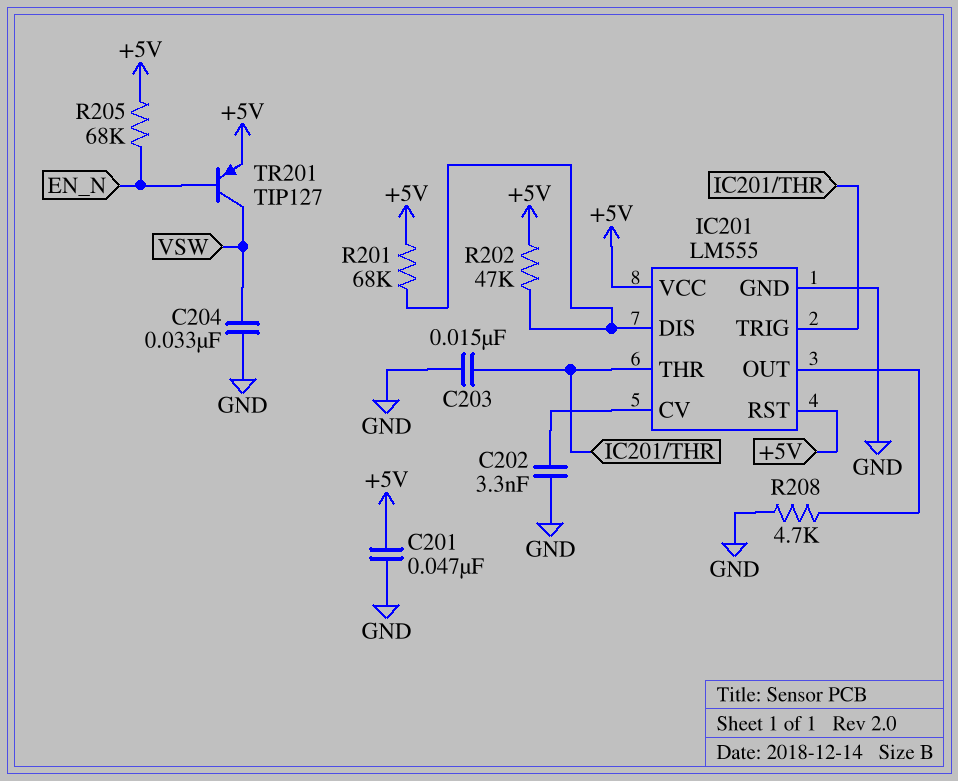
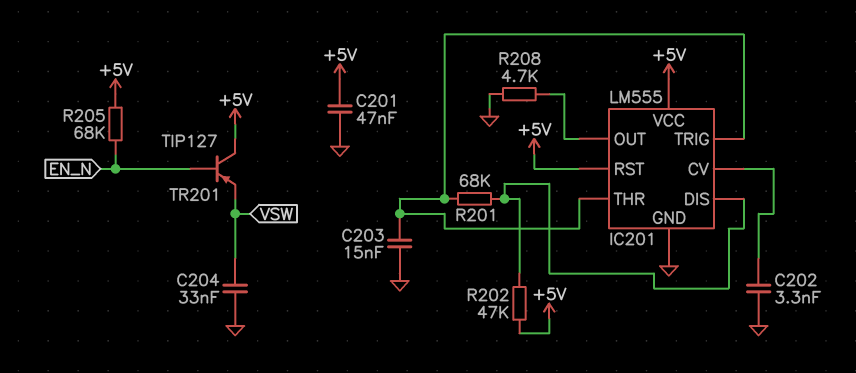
R201: 68k (+5V, IC201/DIS) -> 68k (IC201/DIS, IC201/THR)
TR201: PNP TIP127 (B EN_N, C VSW, E +5V) -> PNP TIP127 (B EN_N, C +5V, E VSW)

